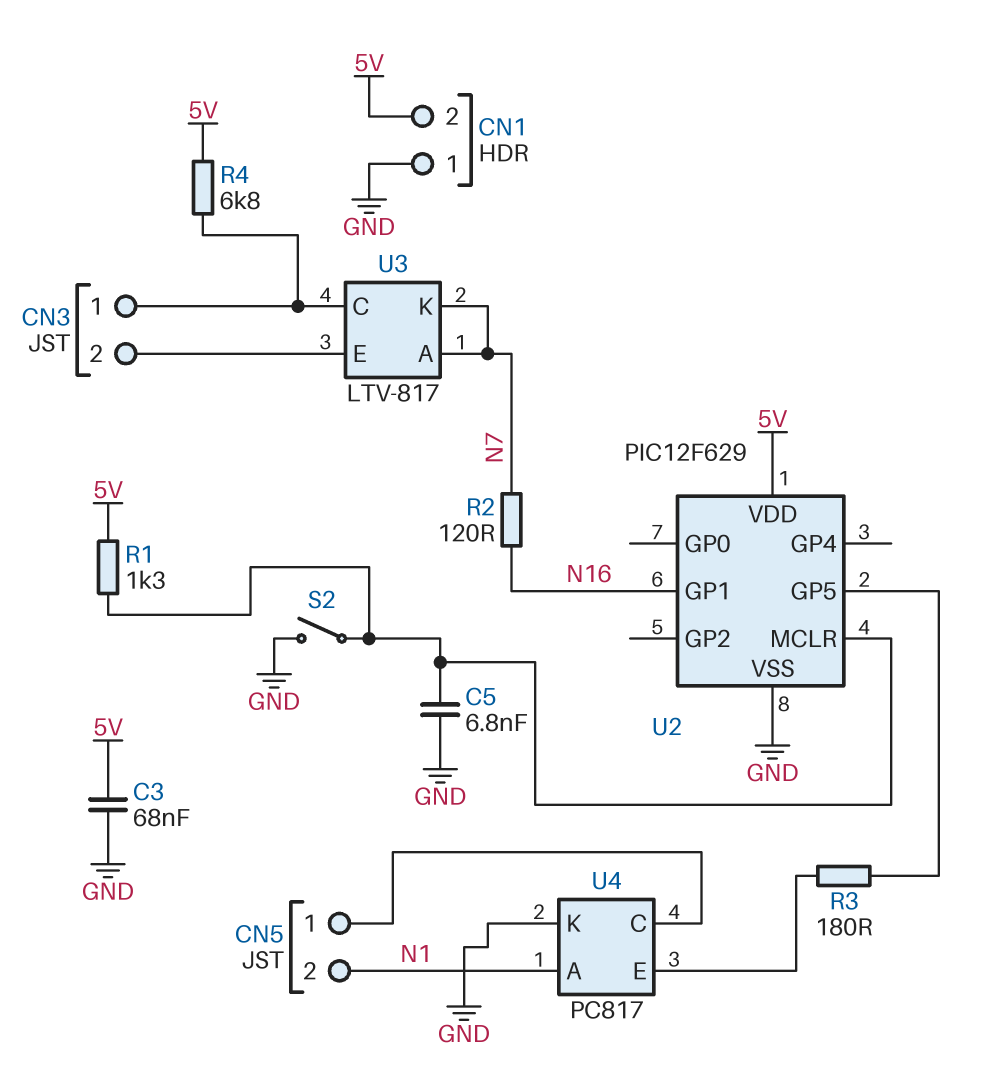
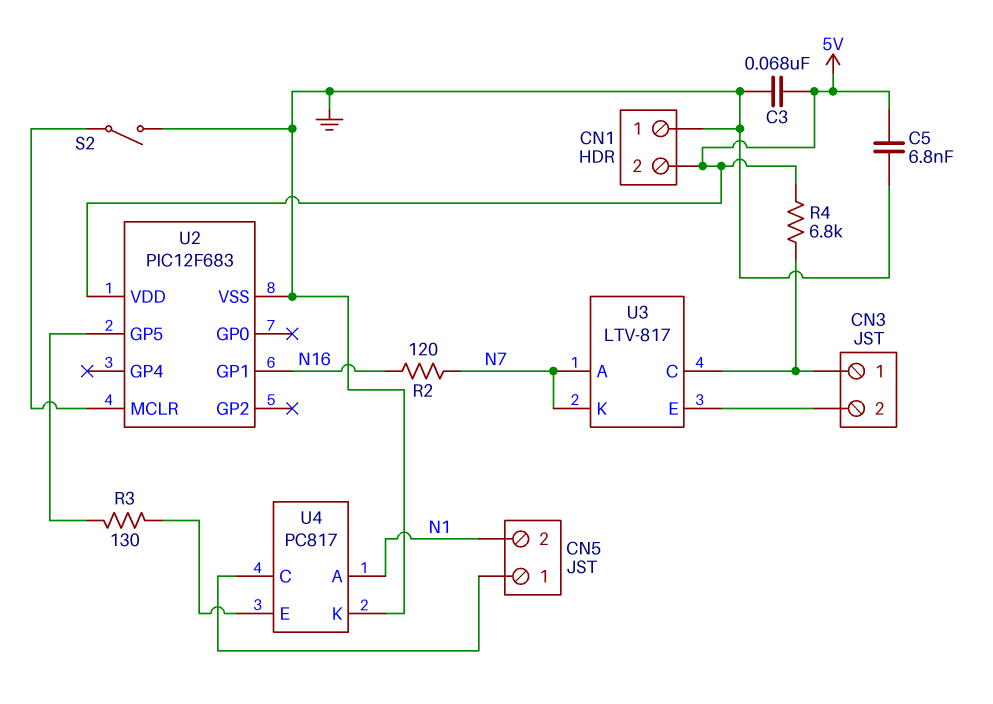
C5: 6.8nF (GND, U2/MCLR) -> 6.8nF (5V, GND)
R1: 1.3k (5V, U2/MCLR) -> none
R3: 180 (U2/GP5, U4/E) -> 130 (U2/GP5, U4/E)
U2: PIC12F629 -> PIC12F683

